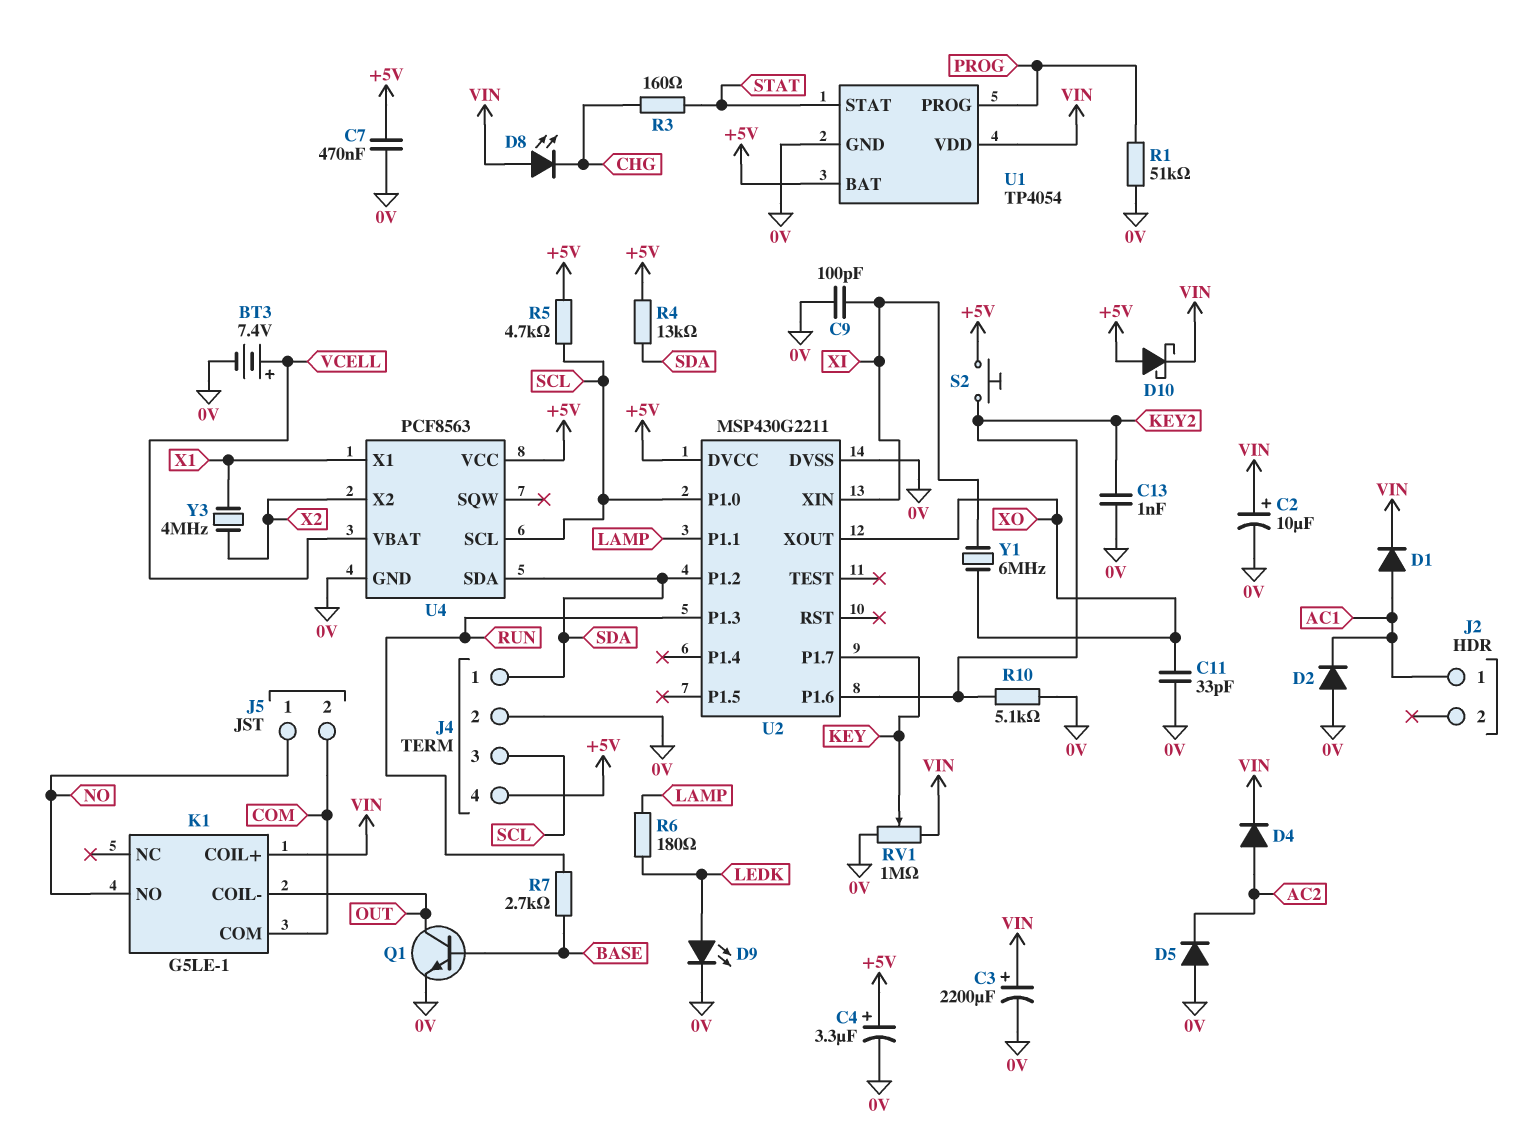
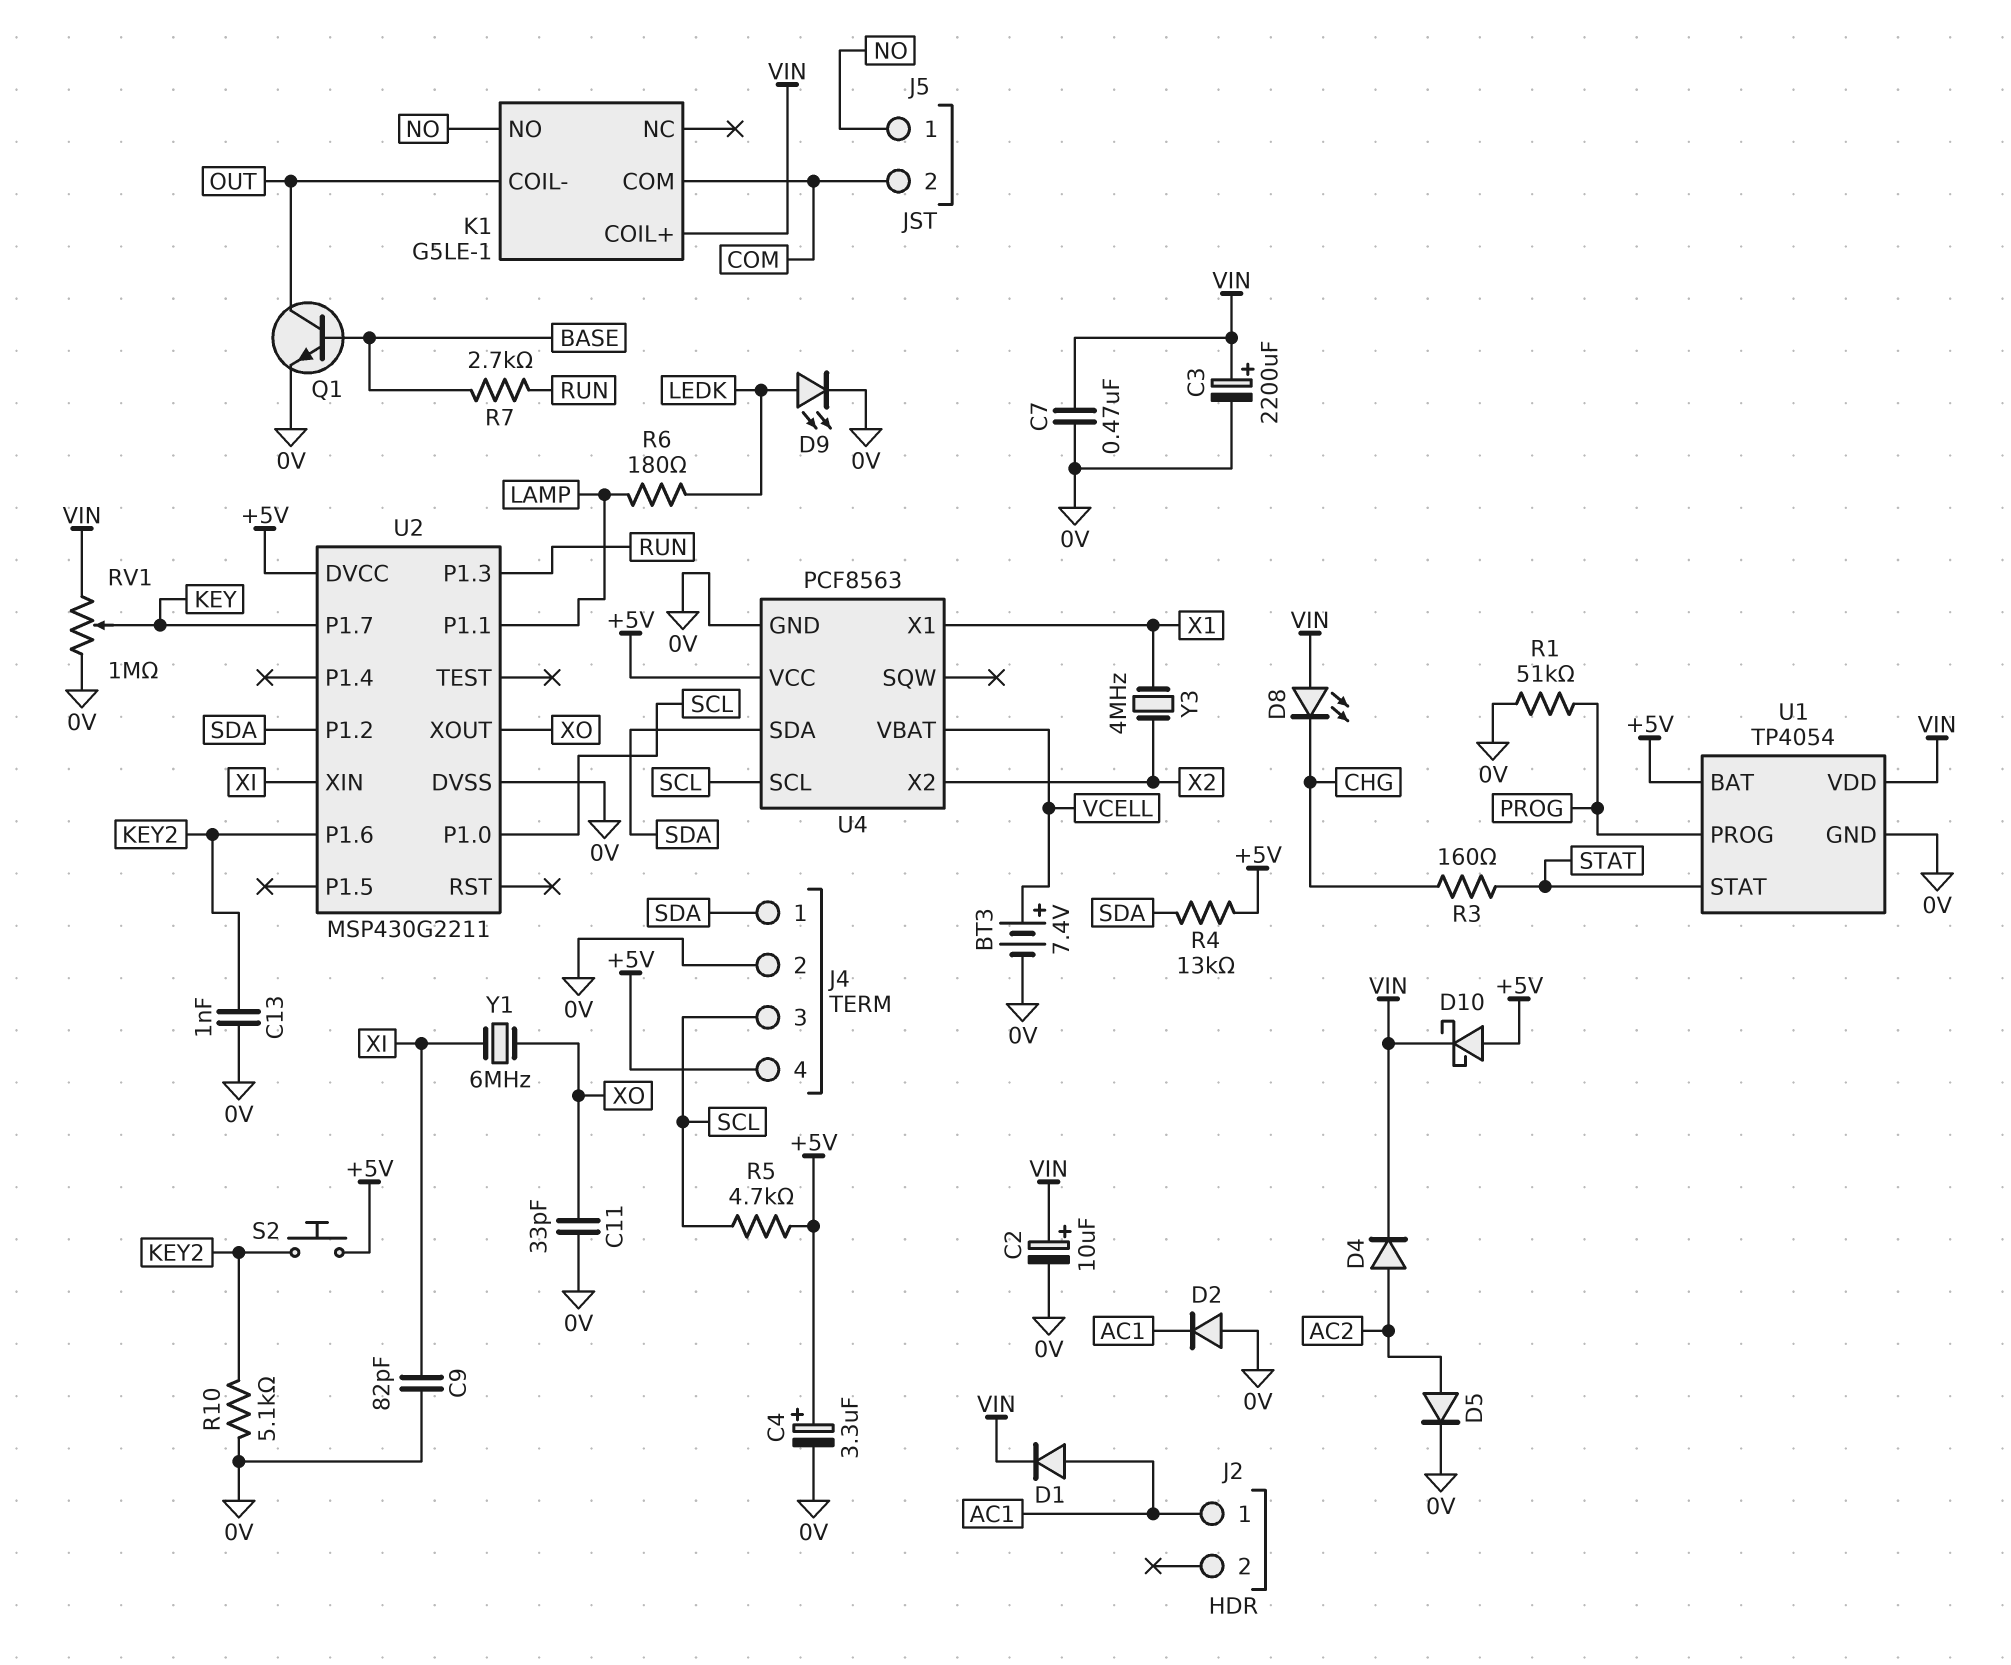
C7: 470nF (+5V, 0V) -> 470nF (0V, VIN)
C9: 100pF (0V, XI) -> 82pF (0V, XI)
D5: diode (A 0V, K AC2) -> diode (A AC2, K 0V)

